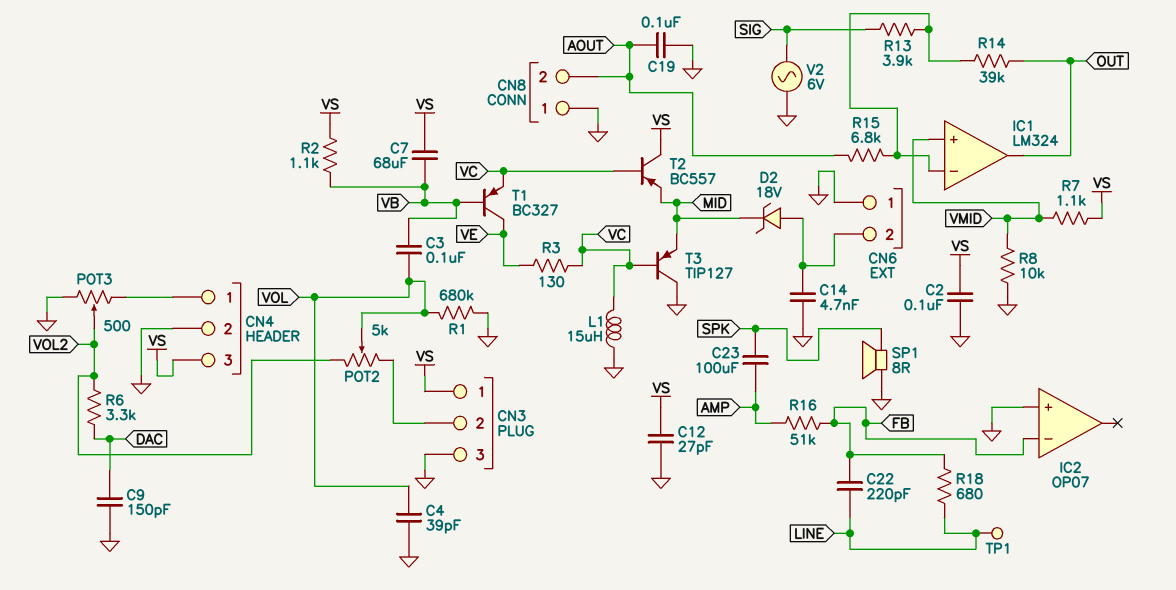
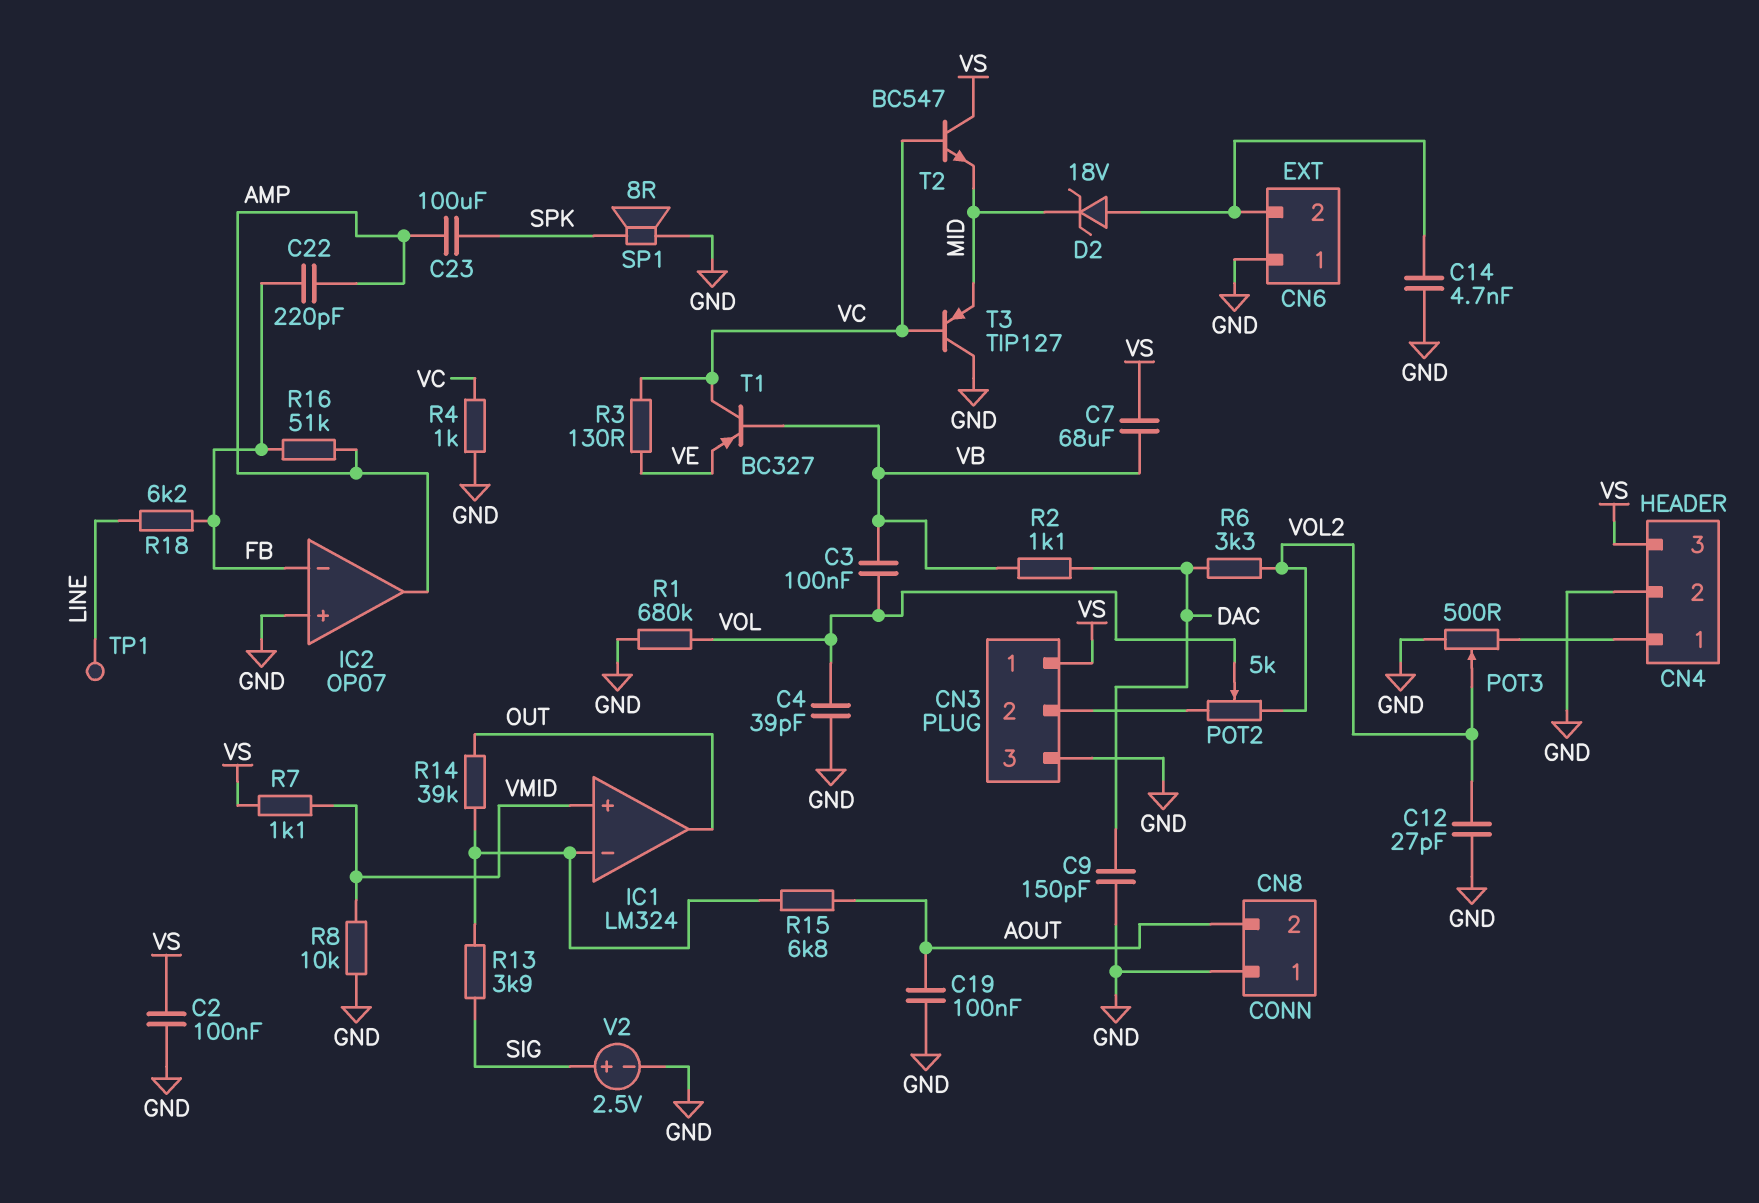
C12: 27pF (GND, VS) -> 27pF (GND, VOL2)
C22: 220pF (FB, LINE) -> 220pF (AMP, FB)
IC2 pin out: none -> AMP
L1: 15uH (GND, VC) -> none
R2: 1.1k (VB, VS) -> 1.1k (DAC, VB)
R4: none -> 1k (GND, VC)
R18: 680 (FB, LINE) -> 6.2k (FB, LINE)
T1: PNP BC327 (B VB, C VE, E VC) -> PNP BC327 (B VB, C VC, E VE)
T2: PNP BC557 (B VC, C VS, E MID) -> NPN BC547 (B VC, C VS, E MID)
V2: AC 6V (GND, SIG) -> 2.5V (plus SIG, minus GND)

